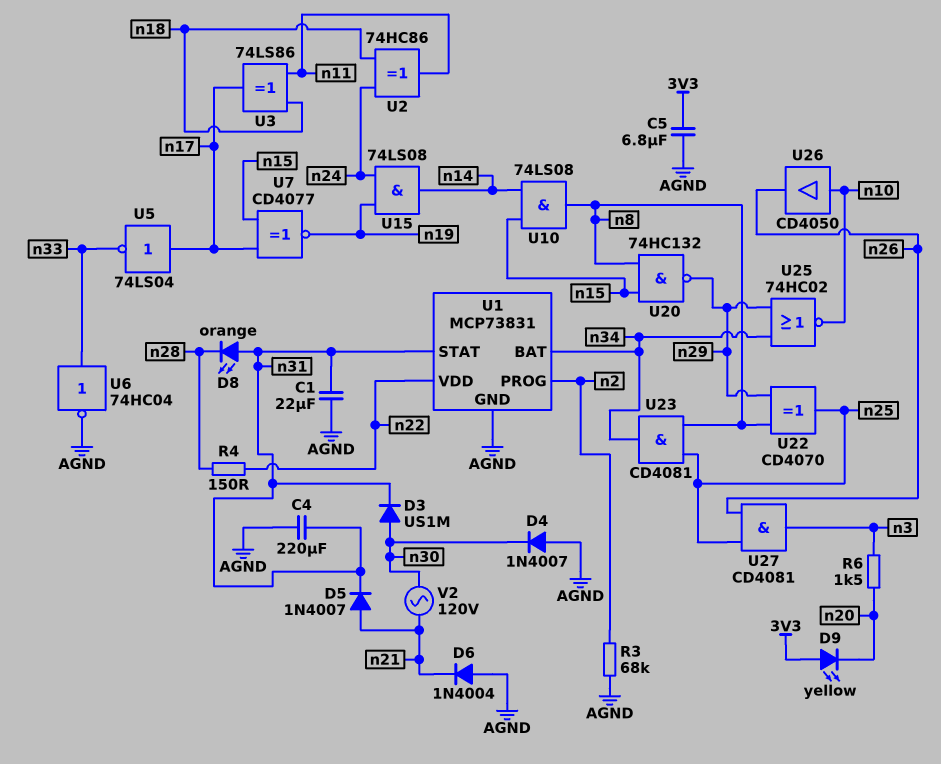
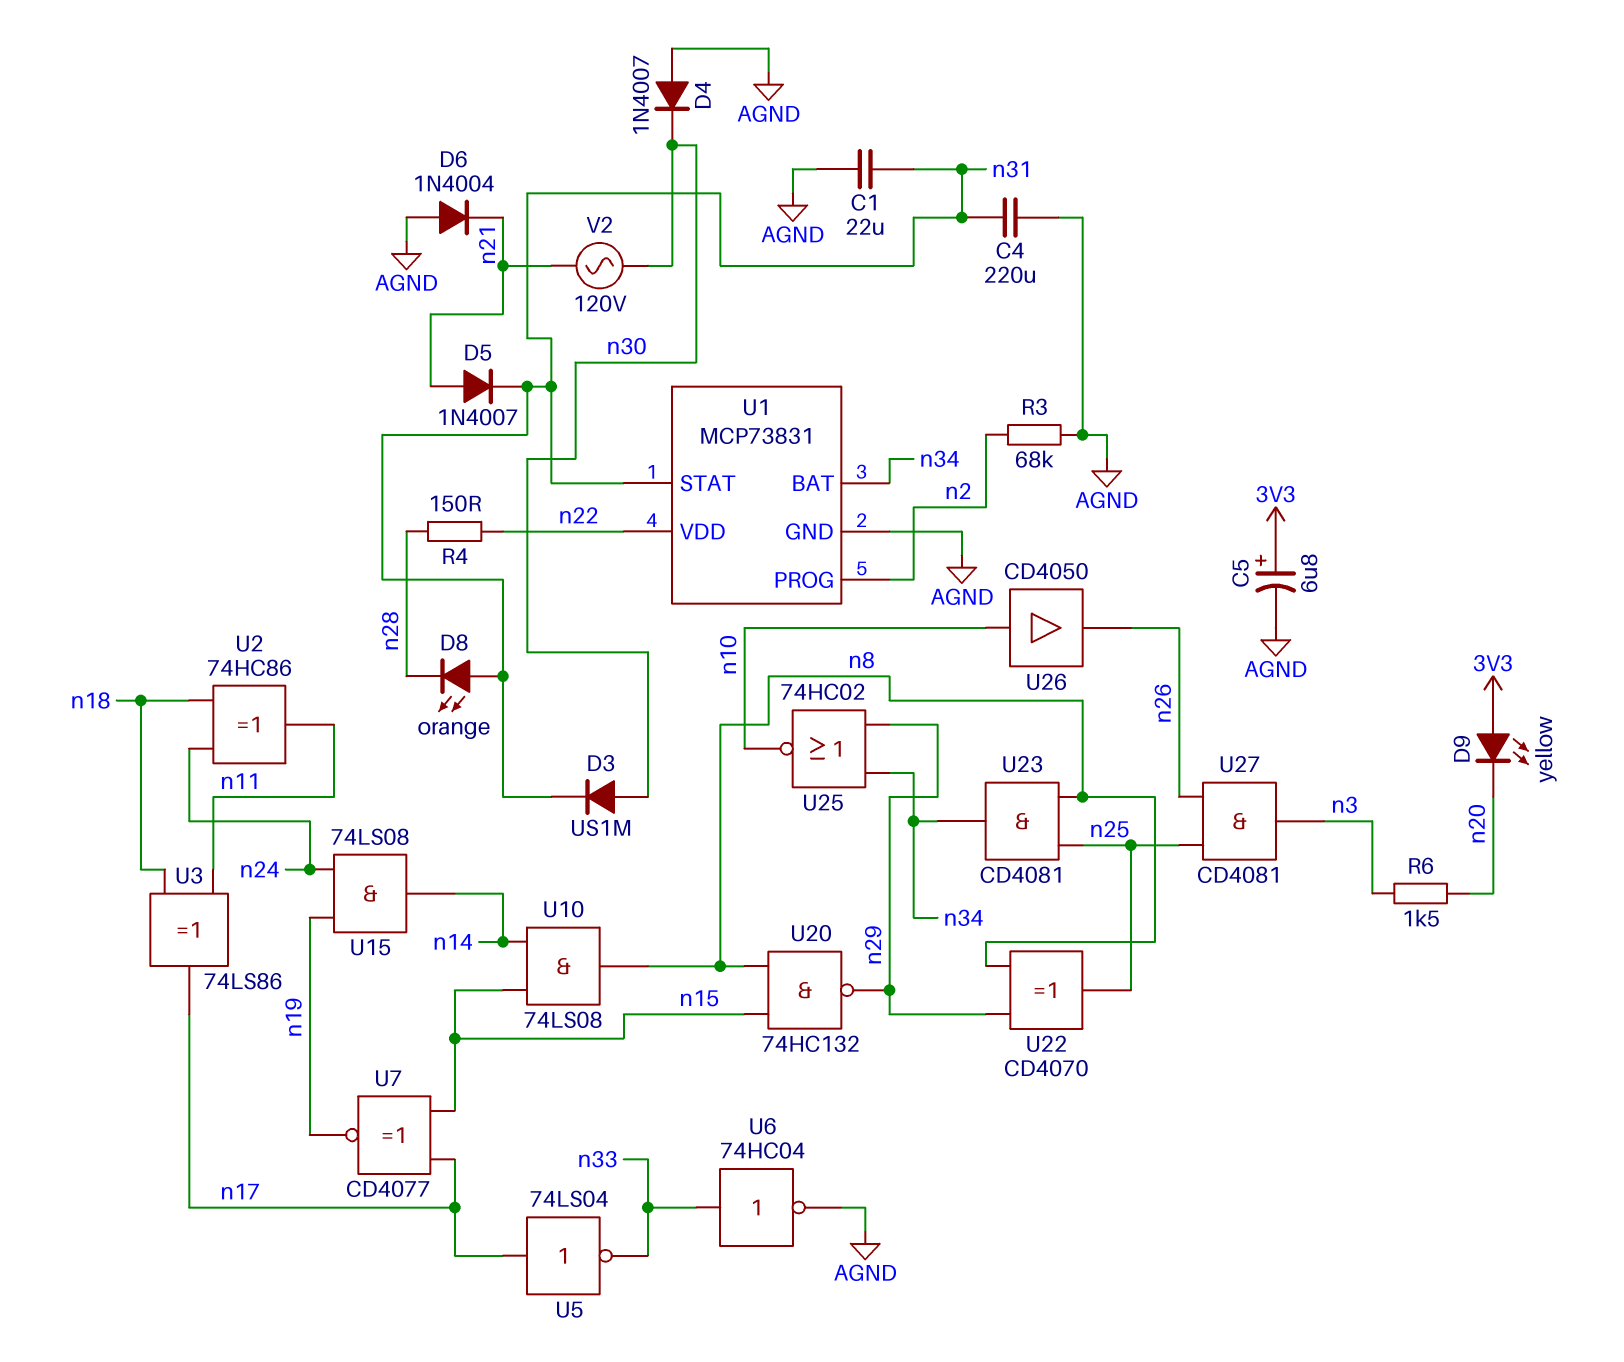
C5: 6.8uF (3V3, AGND) -> 6.8uF (plus 3V3, minus AGND)

